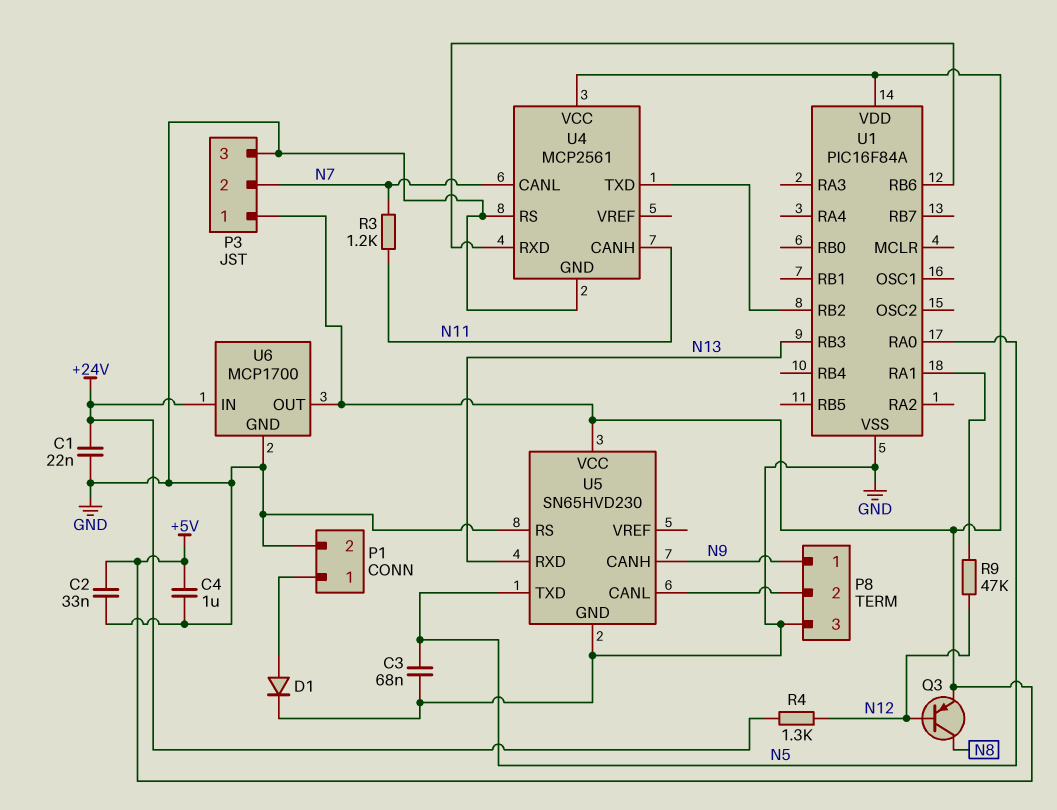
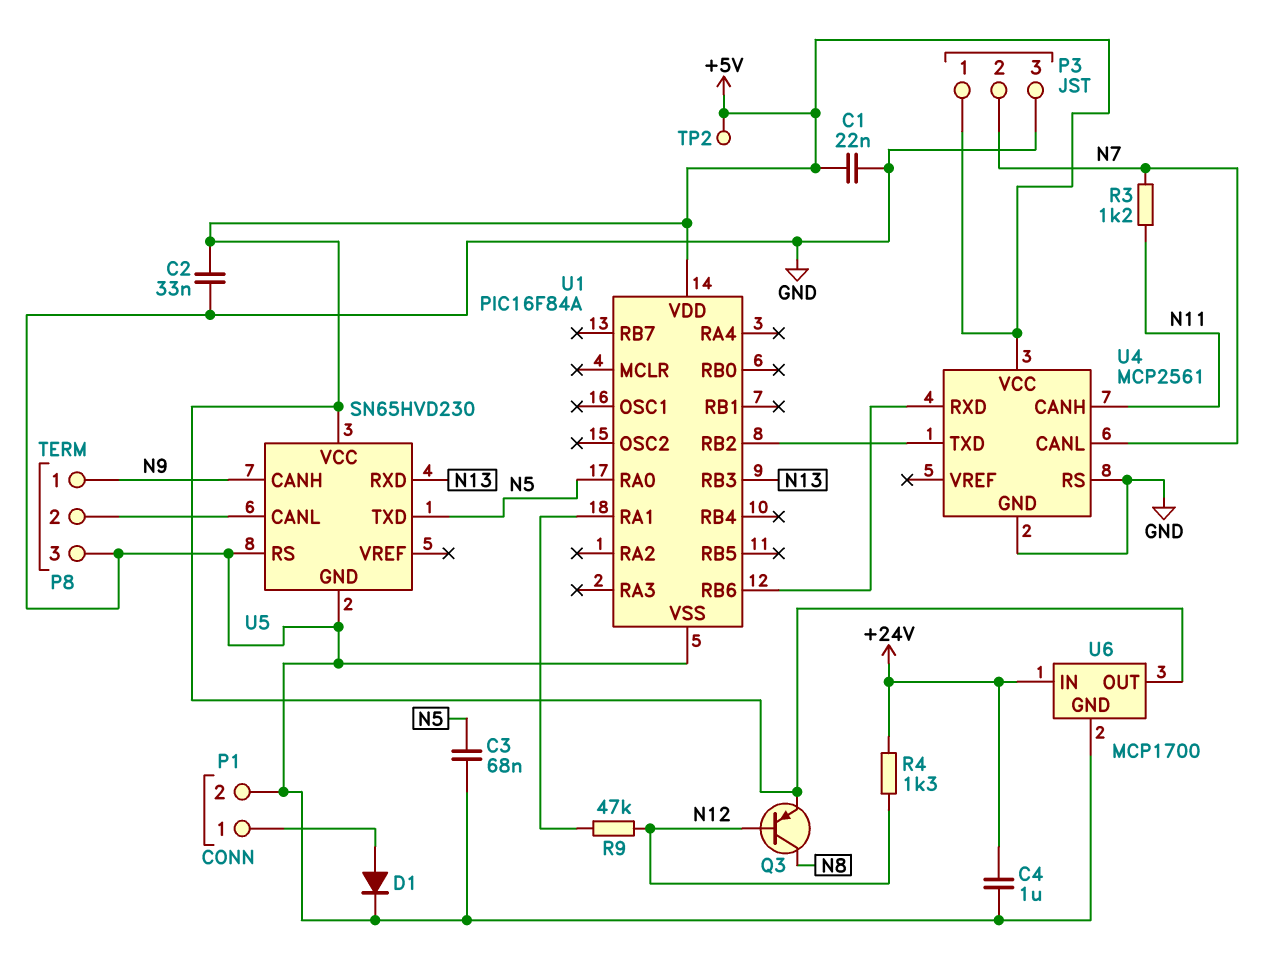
C1: 22nF (+24V, GND) -> 22nF (+5V, GND)
C4: 1uF (+5V, GND) -> 1uF (+24V, GND)
TP2: none -> test point (+5V)

